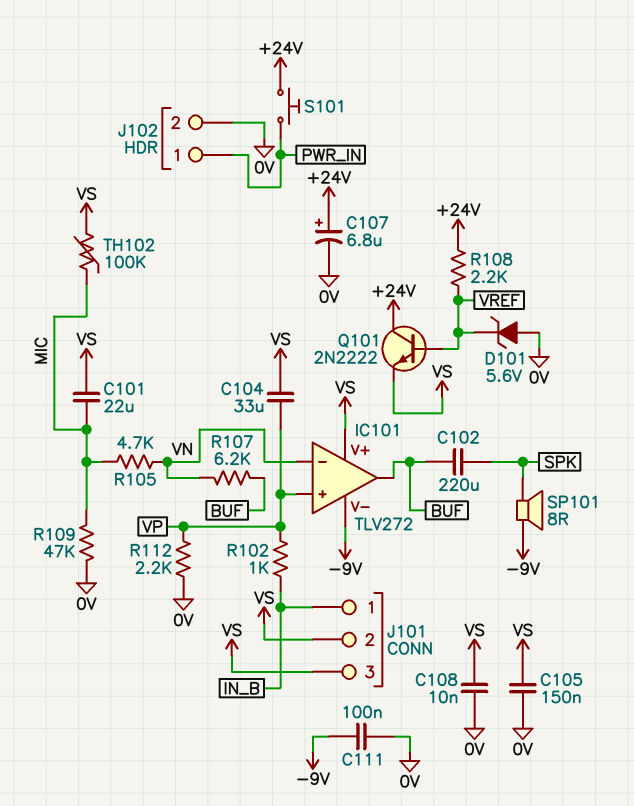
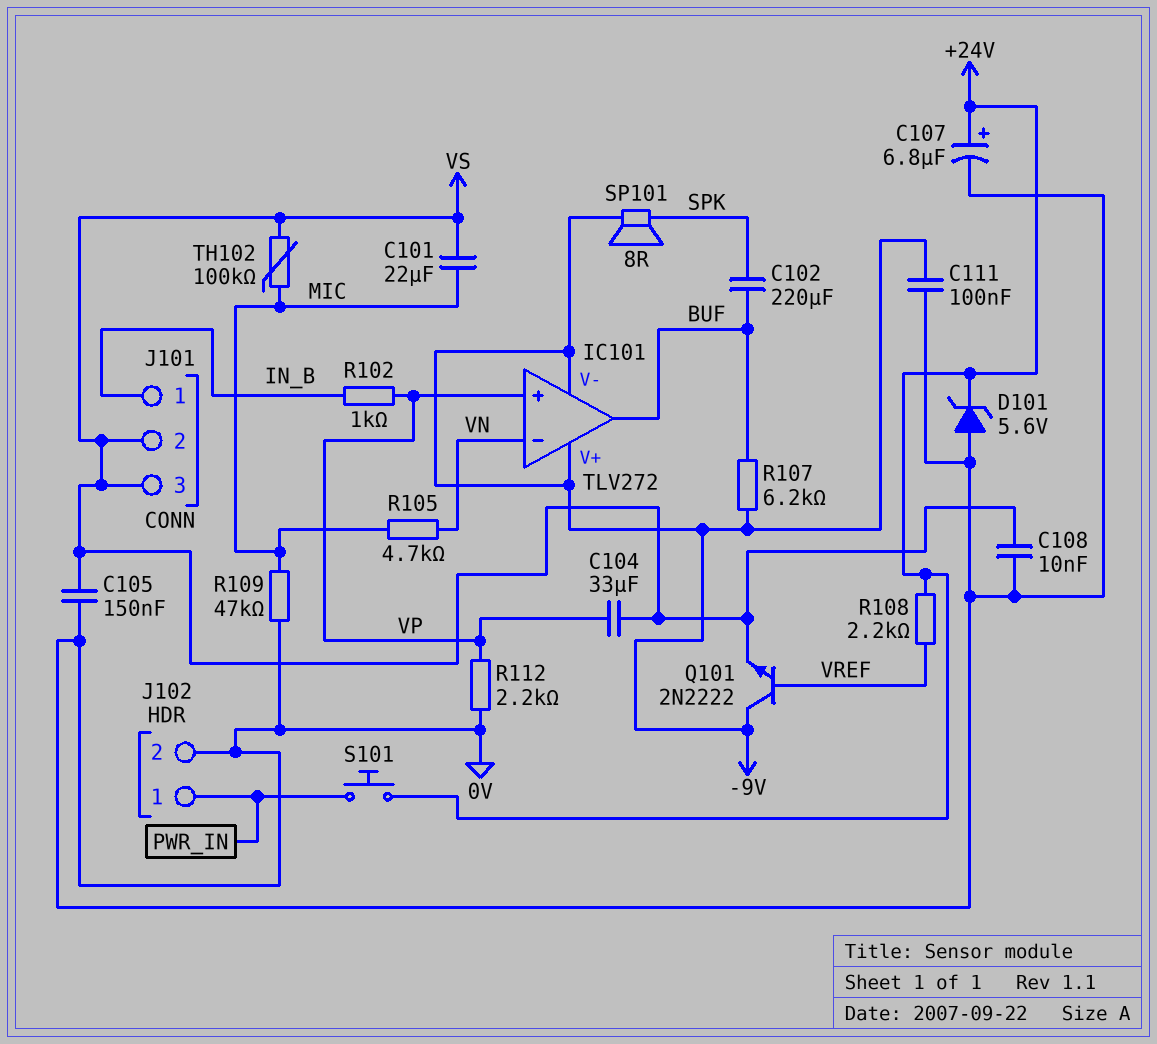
D101: zener 5.6V (A 0V, K VREF) -> zener 5.6V (A 0V, K +24V)
IC101 pin V+: VS -> -9V
Q101: NPN 2N2222 (B VREF, C +24V, E VS) -> NPN 2N2222 (B VREF, C -9V, E VS)
R107: 6.2k (BUF, VN) -> 6.2k (-9V, BUF)

